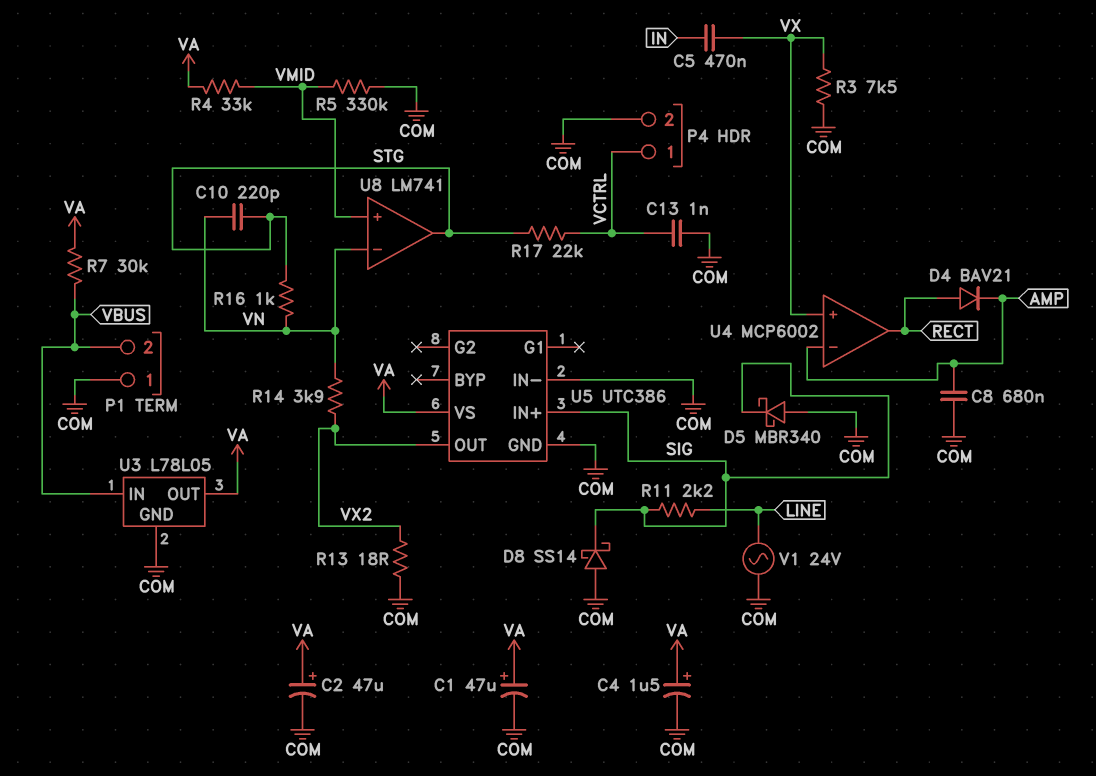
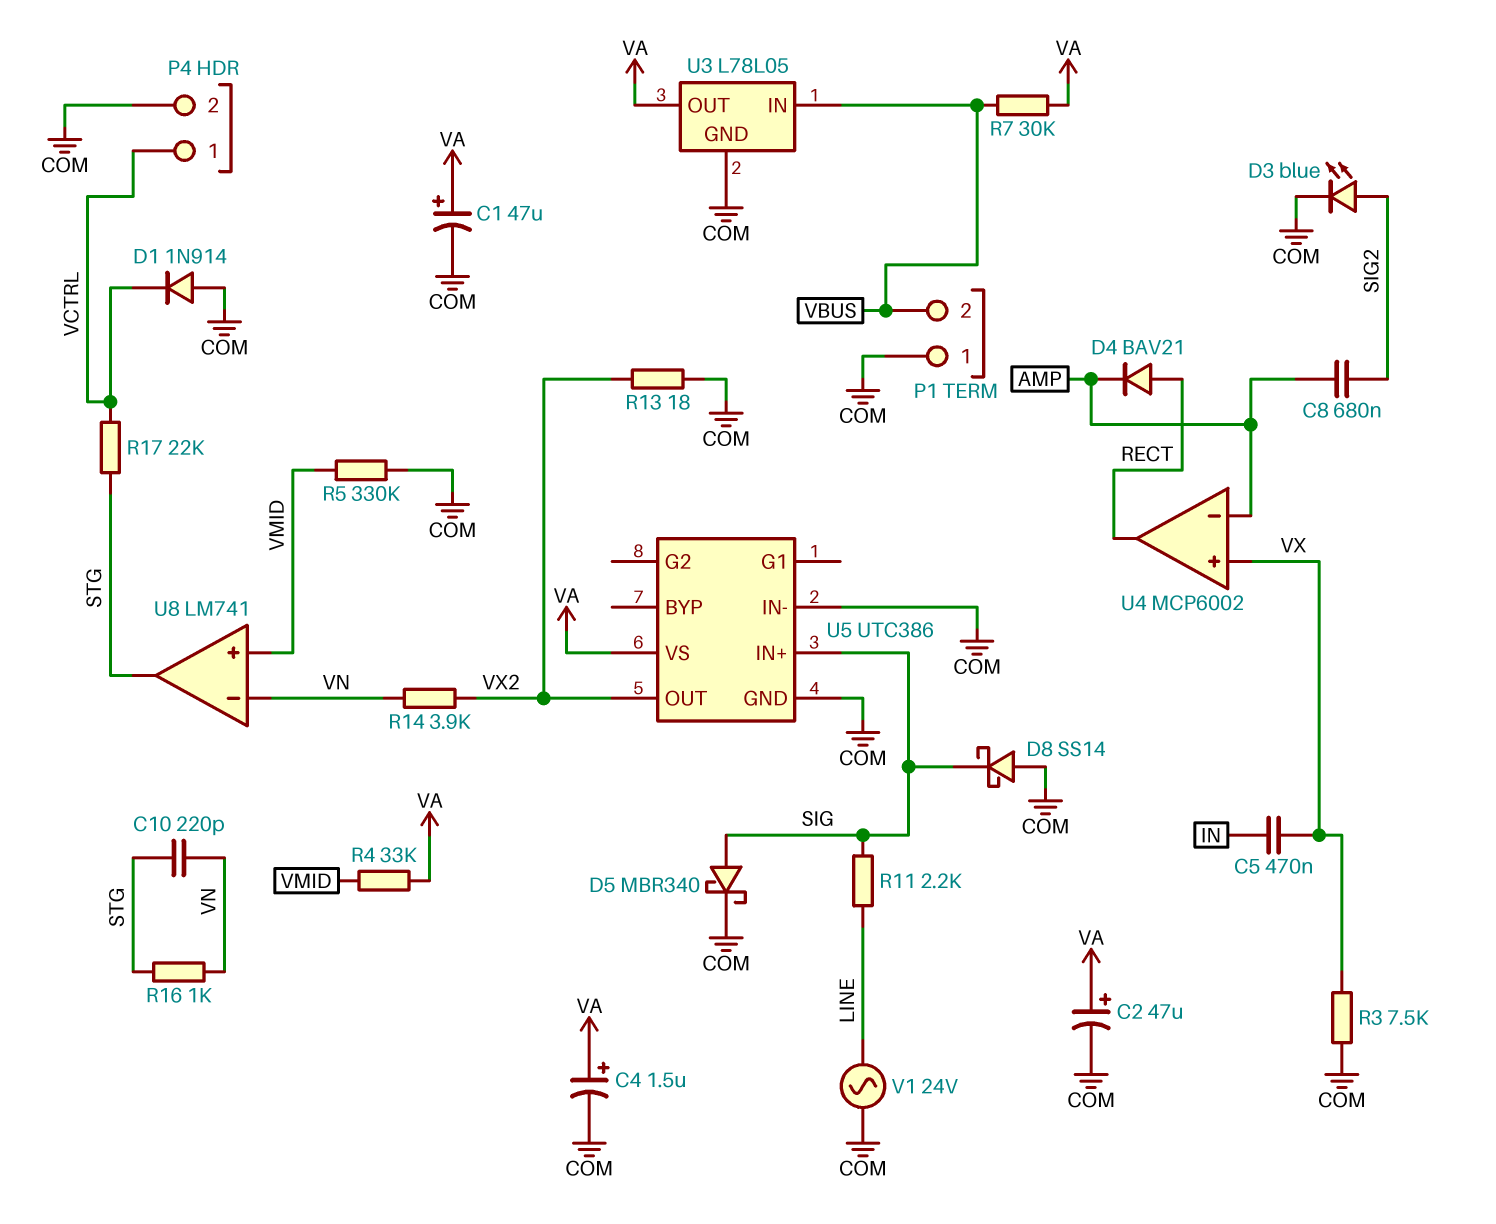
C8: 680nF (AMP, COM) -> 680nF (AMP, SIG2)
C13: 1nF (COM, VCTRL) -> none
D1: none -> diode 1N914 (A COM, K VCTRL)
D3: none -> LED blue (A SIG2, K COM)
D5: schottky MBR340 (A COM, K SIG) -> schottky MBR340 (A SIG, K COM)

